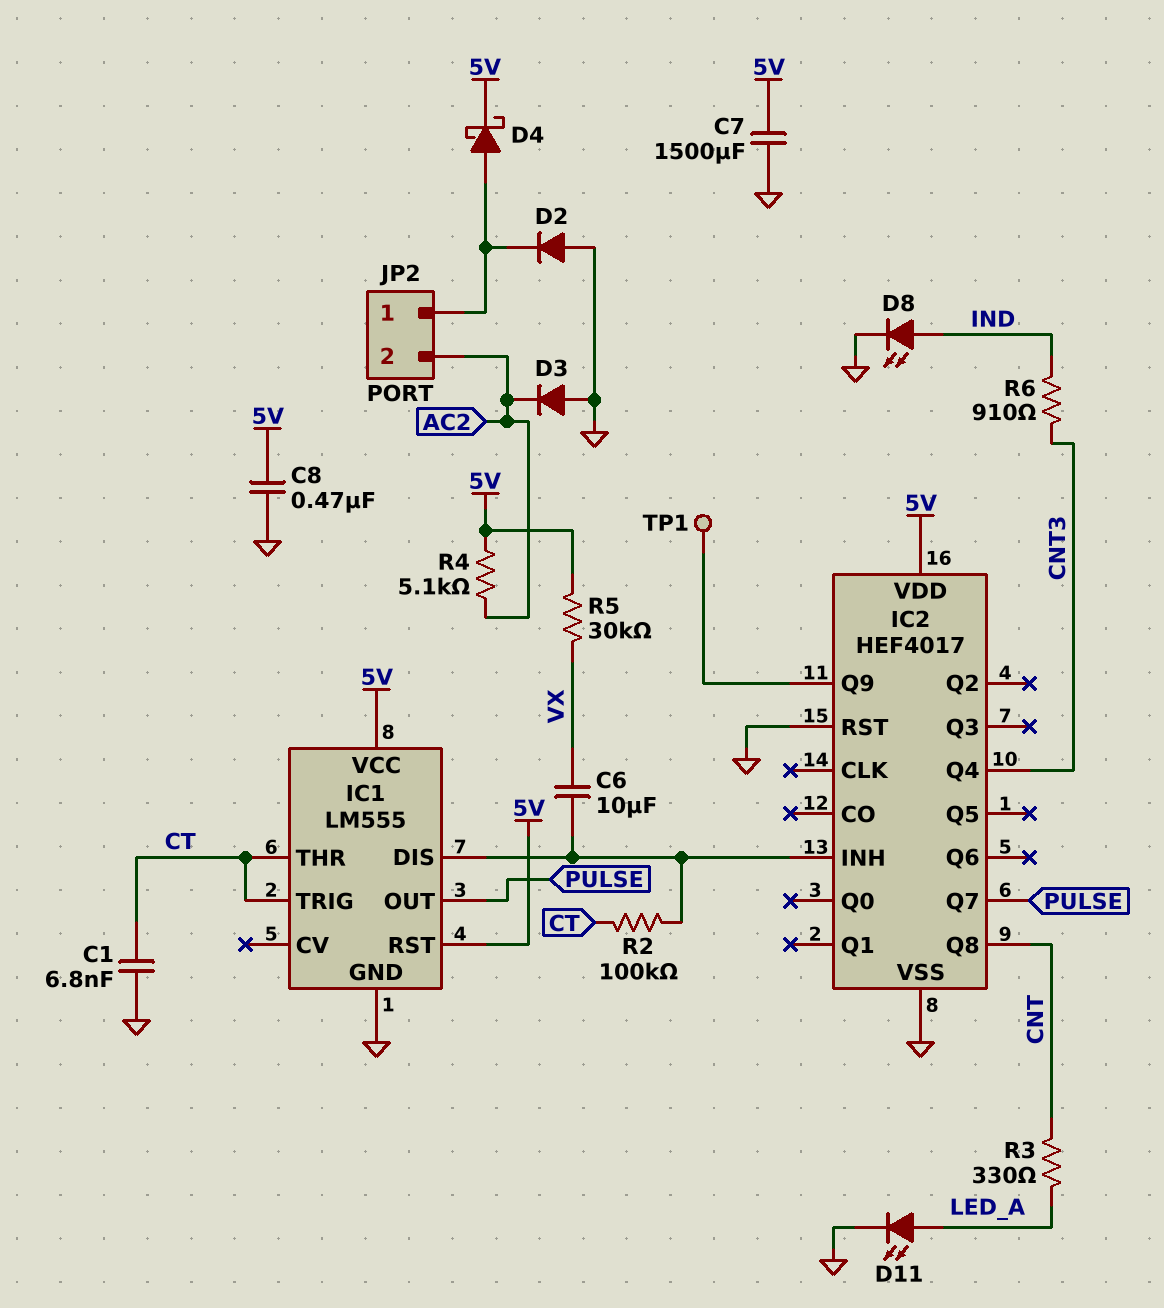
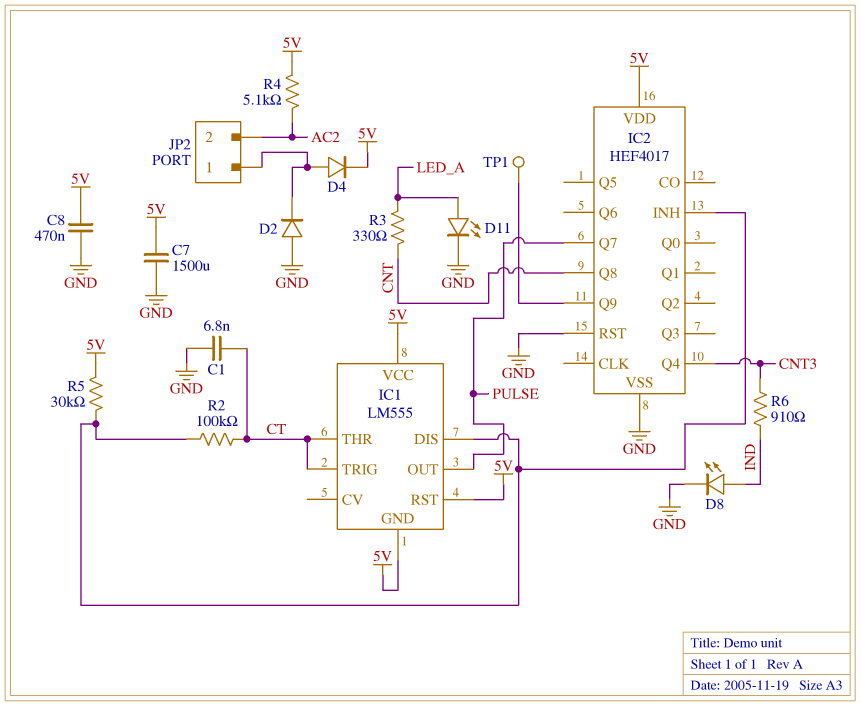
C6: 10uF (IC1/DIS, VX) -> none
D3: diode (A GND, K AC2) -> none
D4: schottky (A JP2/1, K 5V) -> diode (A JP2/1, K 5V)
IC1 pin GND: GND -> 5V
R5: 30k (5V, VX) -> 30k (5V, IC1/DIS)

